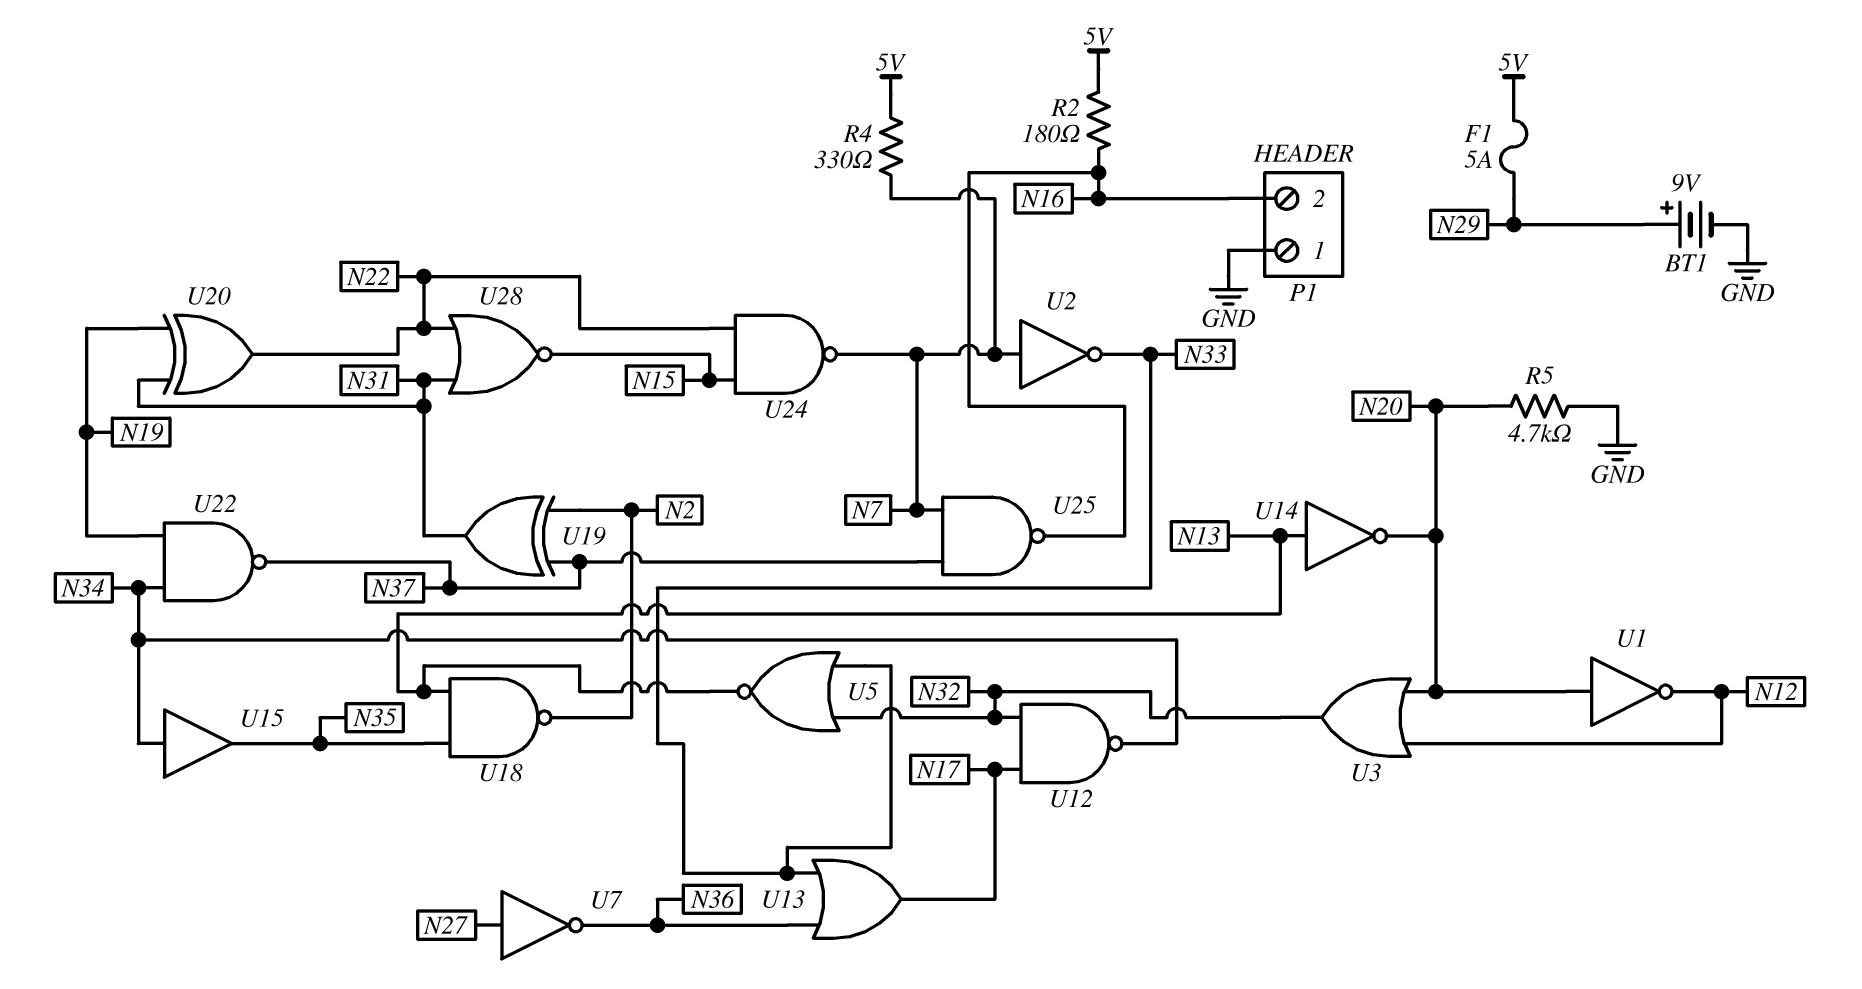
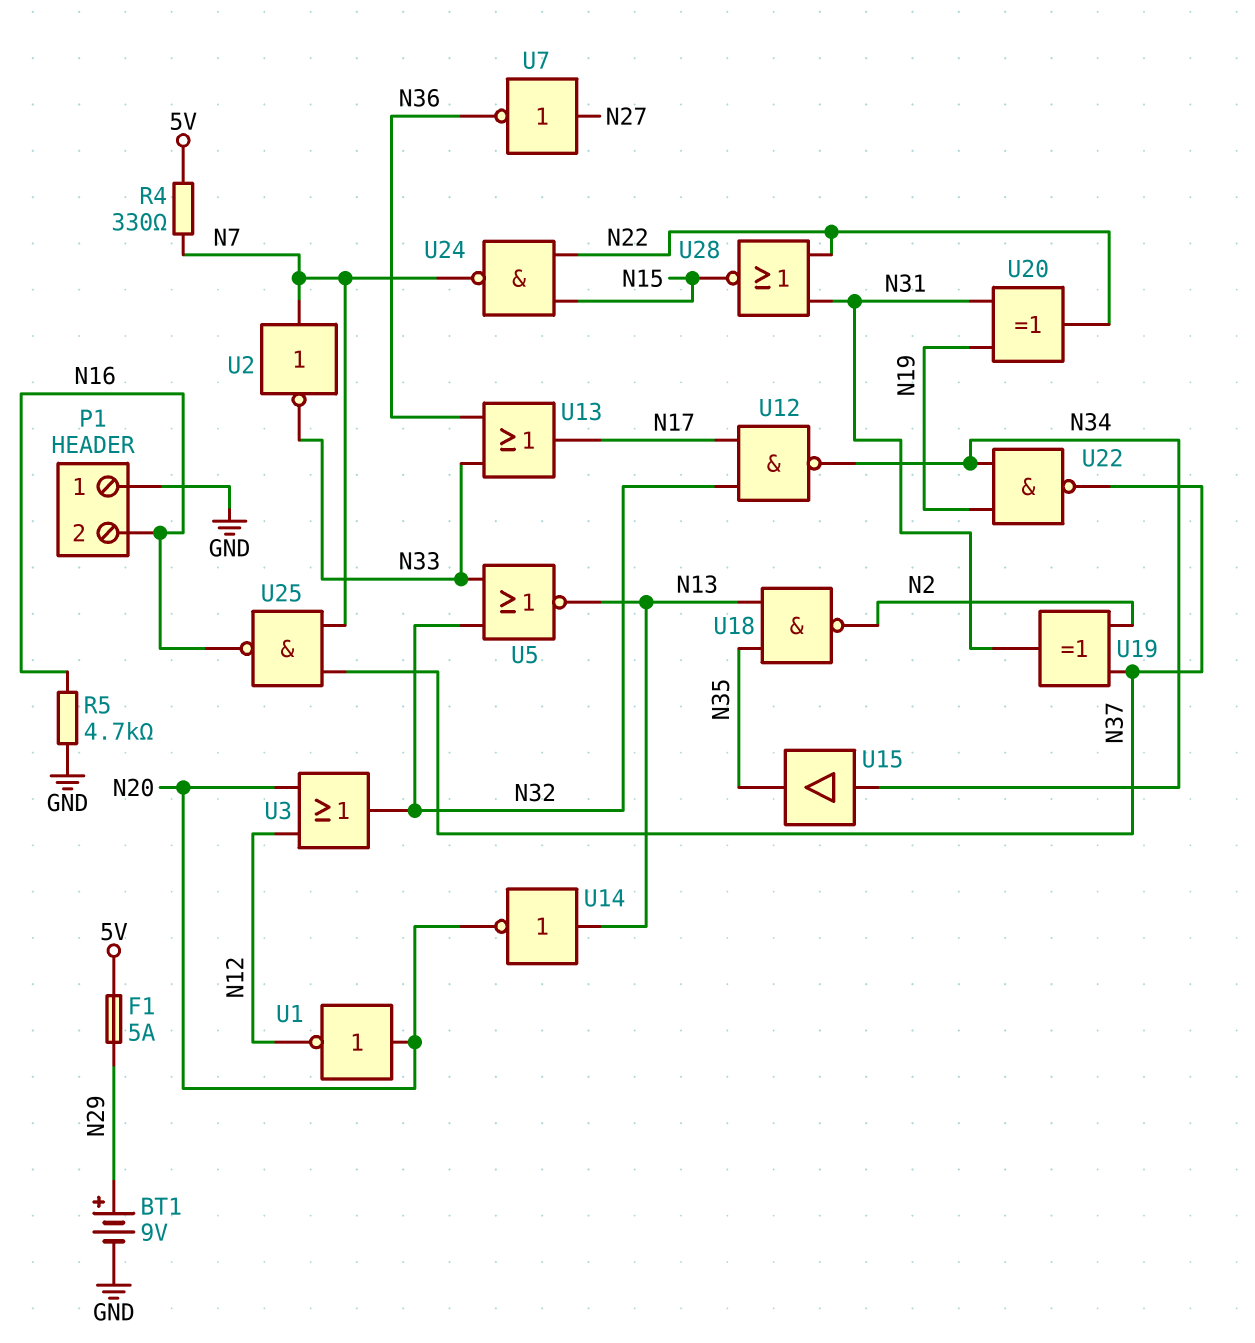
R2: 180 (5V, N16) -> none
R5: 4.7k (GND, N20) -> 4.7k (GND, N16)

